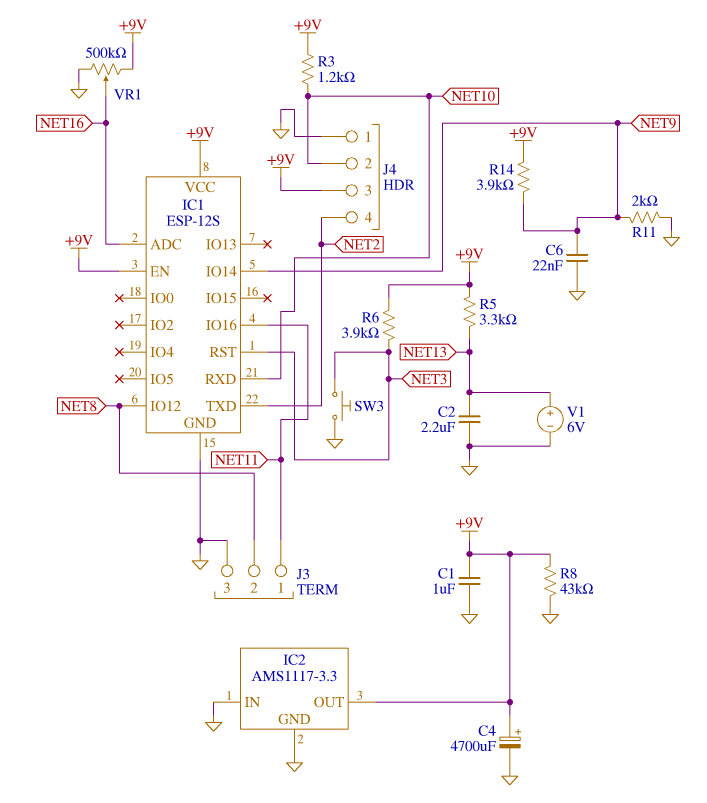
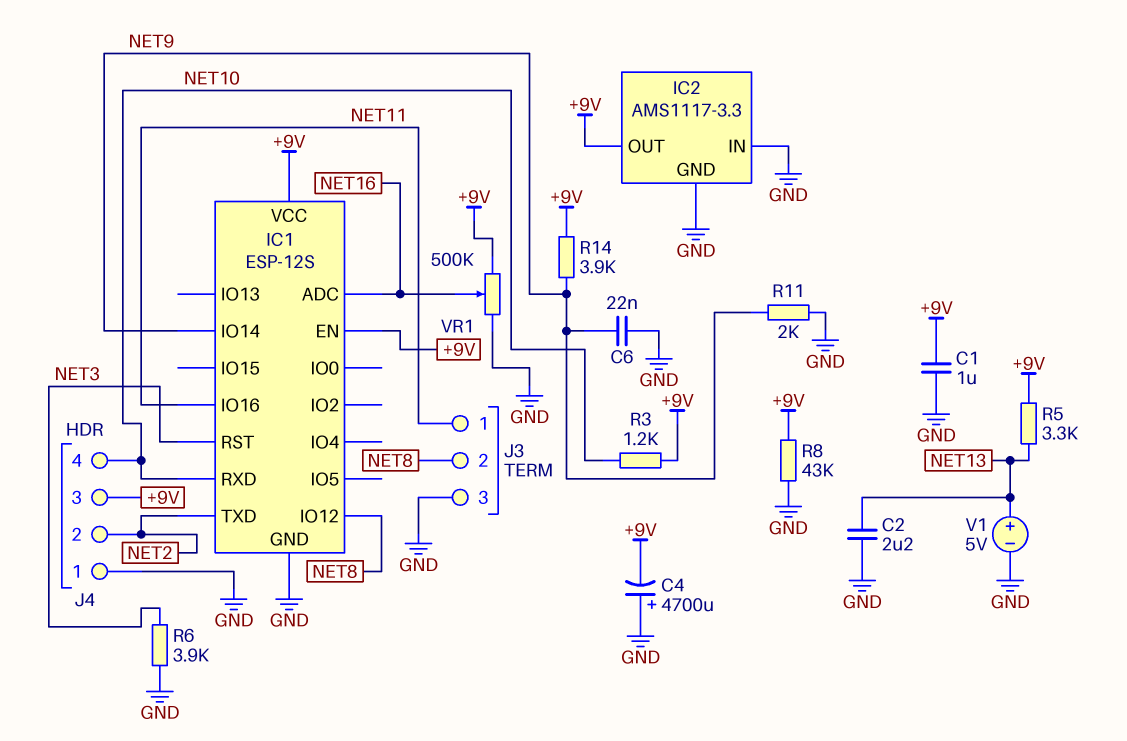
C4: 4700uF (plus +9V, minus GND) -> 4700uF (plus GND, minus +9V)
J4 pin 2: NET10 -> NET2
J4 pin 4: NET2 -> NET10
R6: 3.9k (+9V, NET3) -> 3.9k (GND, NET3)
SW3: button (GND, NET3) -> none
V1: 6V (plus NET13, minus GND) -> 5V (plus NET13, minus GND)

